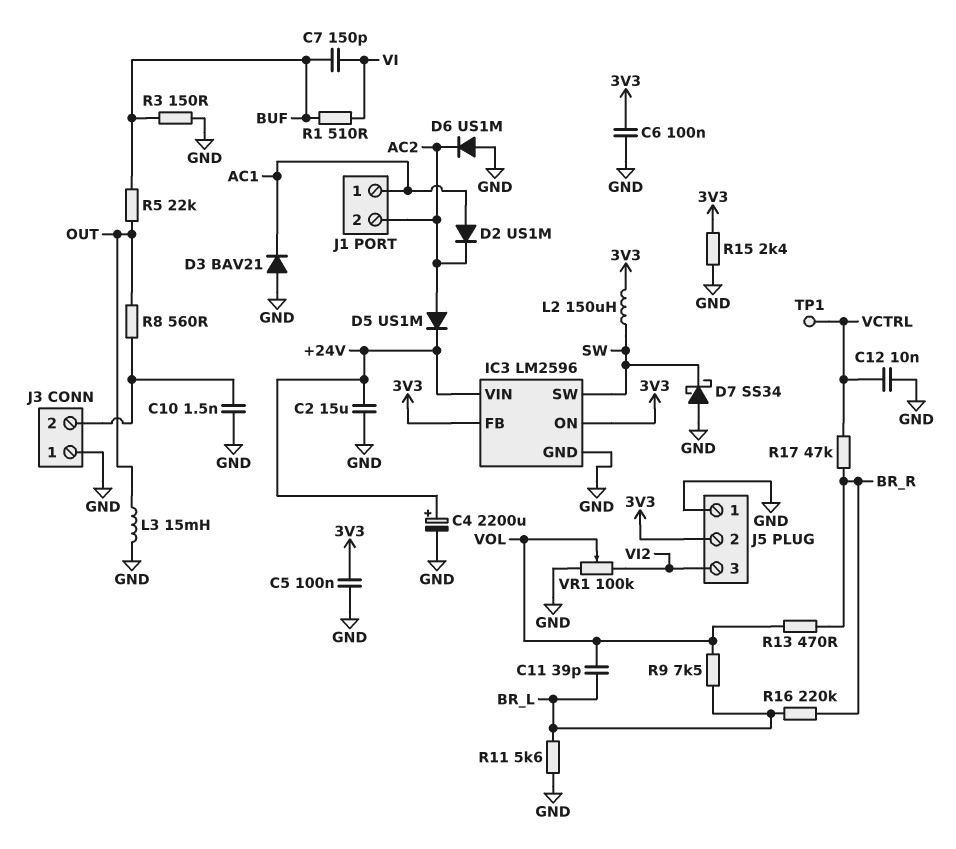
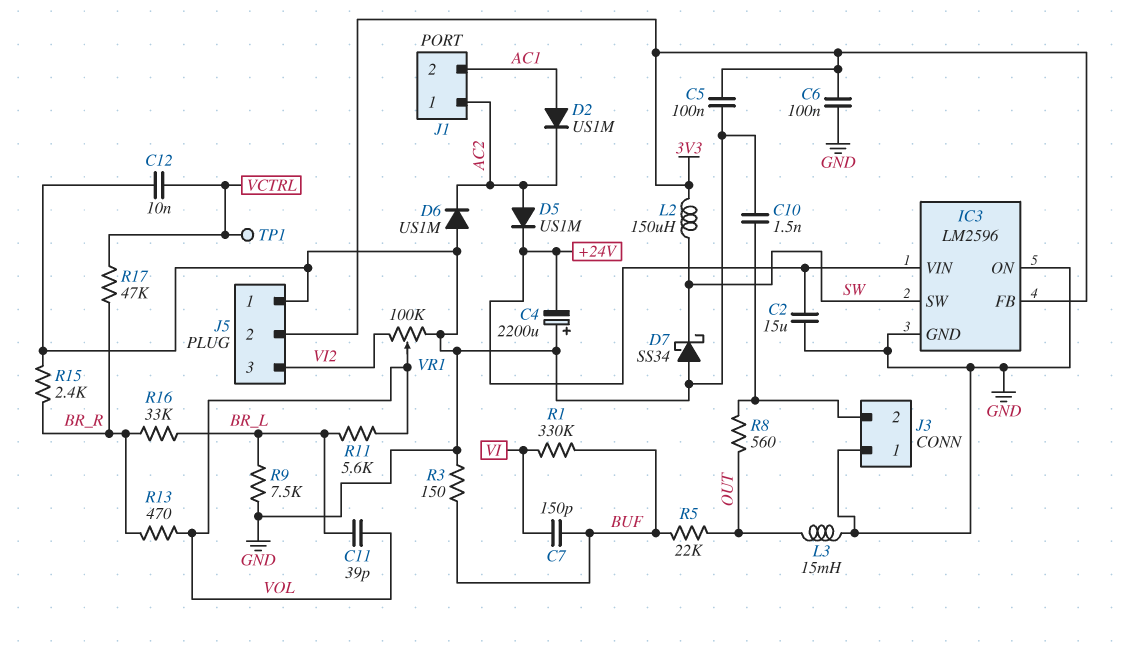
C4: 2200uF (plus +24V, minus GND) -> 2200uF (plus GND, minus +24V)
D3: diode BAV21 (A GND, K AC1) -> none
IC3 pin ON: 3V3 -> GND
J1 pin 1: AC1 -> AC2
J1 pin 2: AC2 -> AC1
R1: 510 (BUF, VI) -> 330k (BUF, VI)
R9: 7.5k (BR_L, VOL) -> 7.5k (BR_L, GND)
R11: 5.6k (BR_L, GND) -> 5.6k (BR_L, VOL)
R15: 2.4k (3V3, GND) -> 2.4k (BR_R, GND)
R16: 220k (BR_L, BR_R) -> 33k (BR_L, BR_R)

